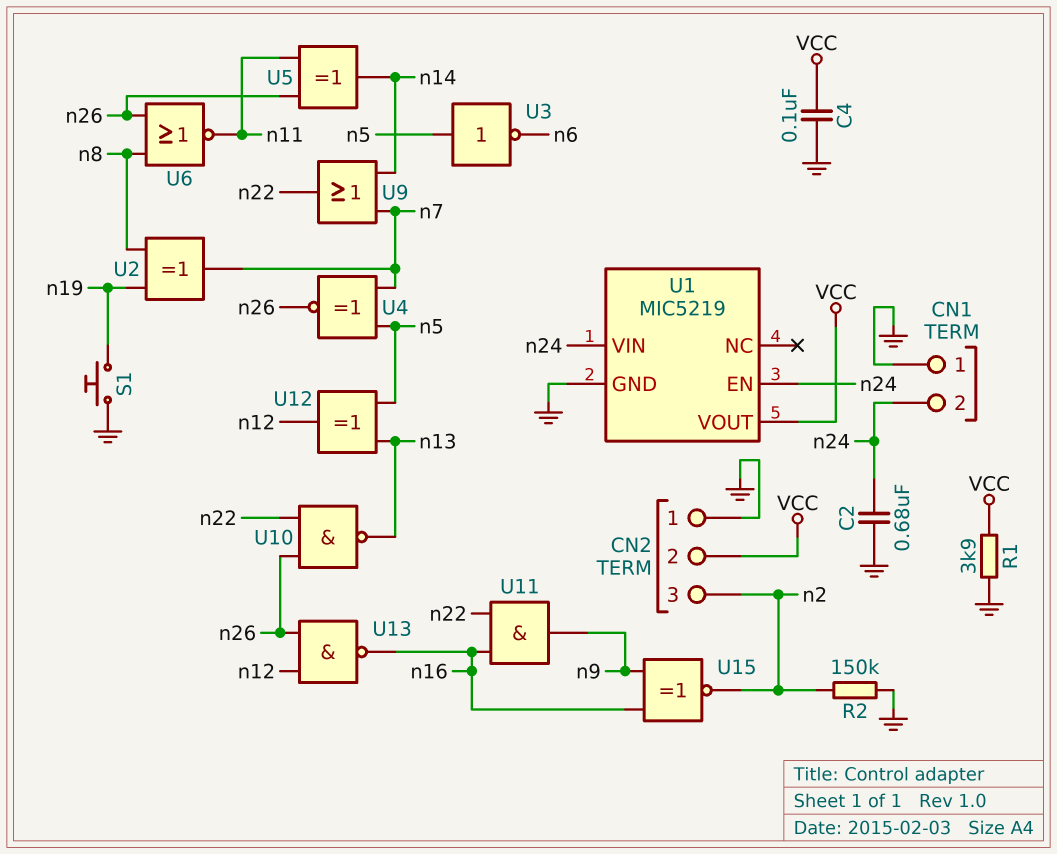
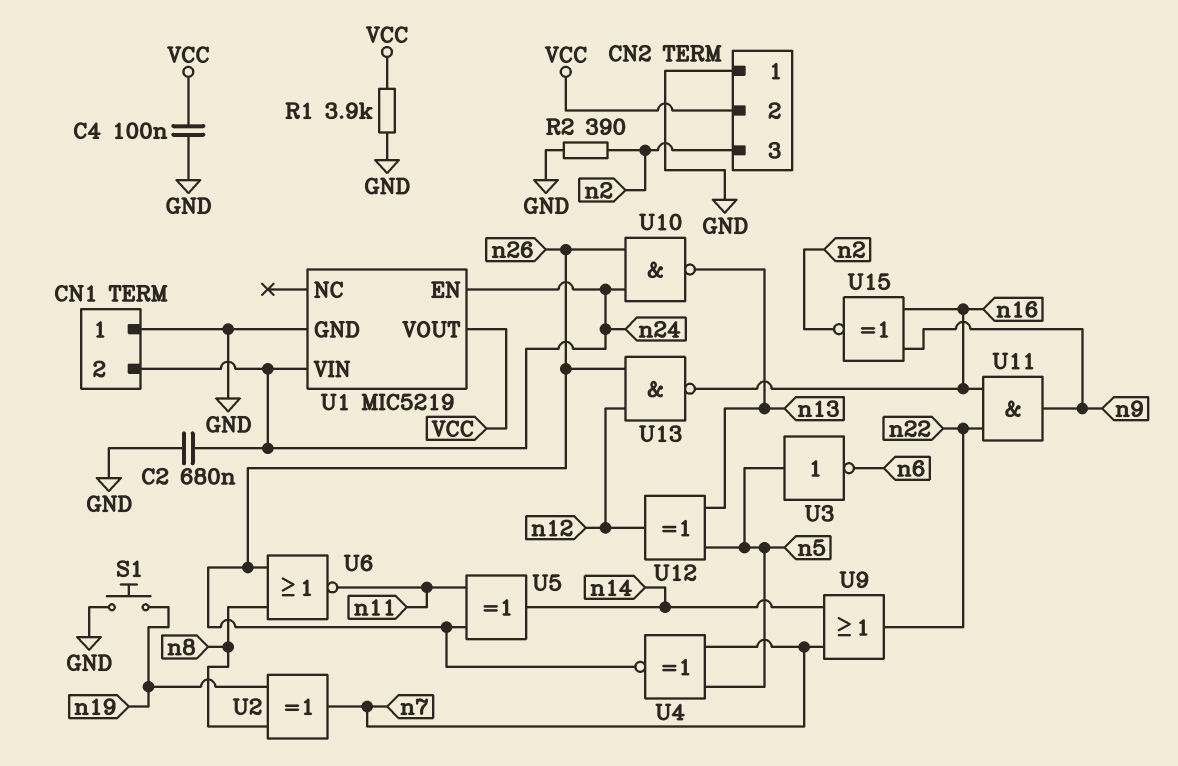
R2: 150k (GND, n2) -> 390 (GND, n2)
U10: NAND (in n22, in n26, out n13) -> NAND (in n24, in n26, out n13)

